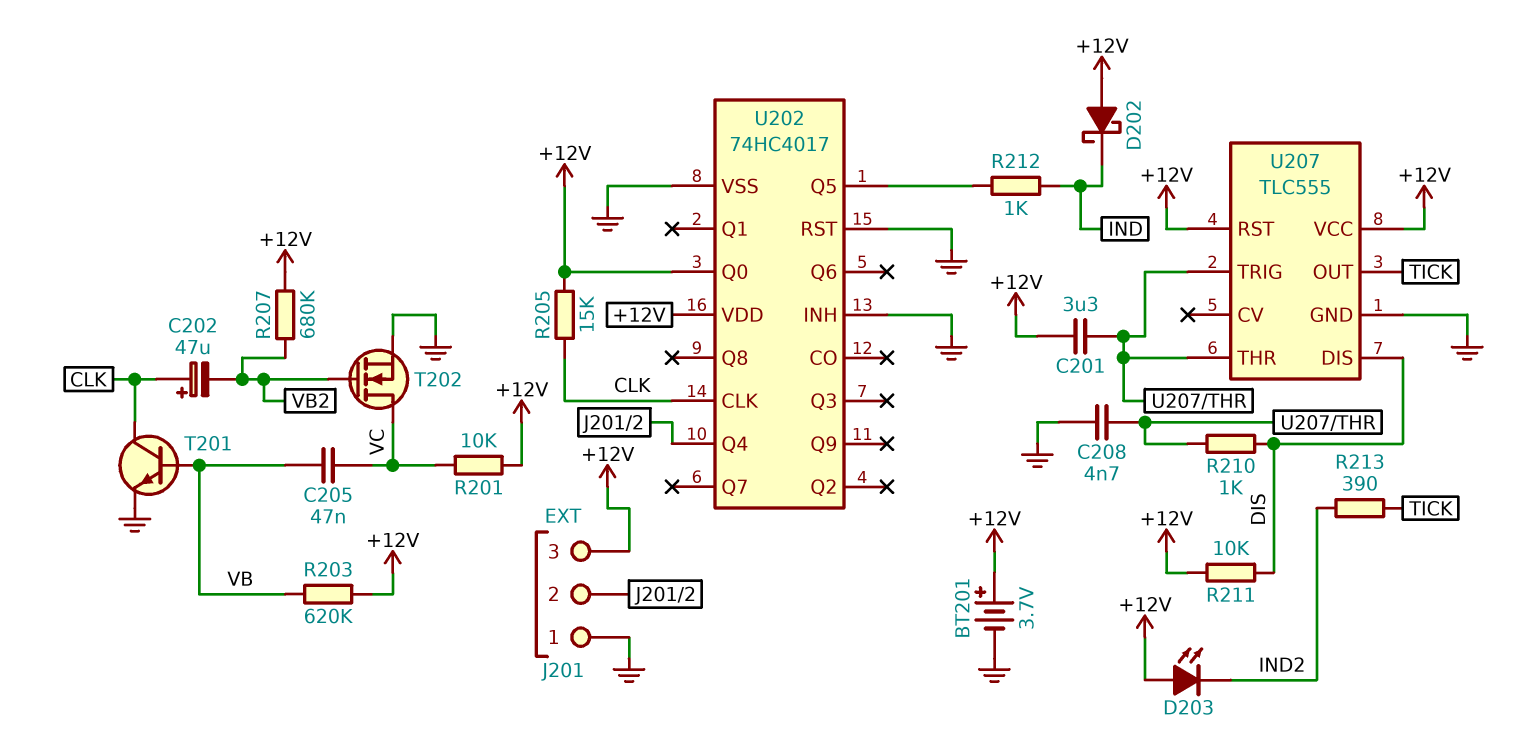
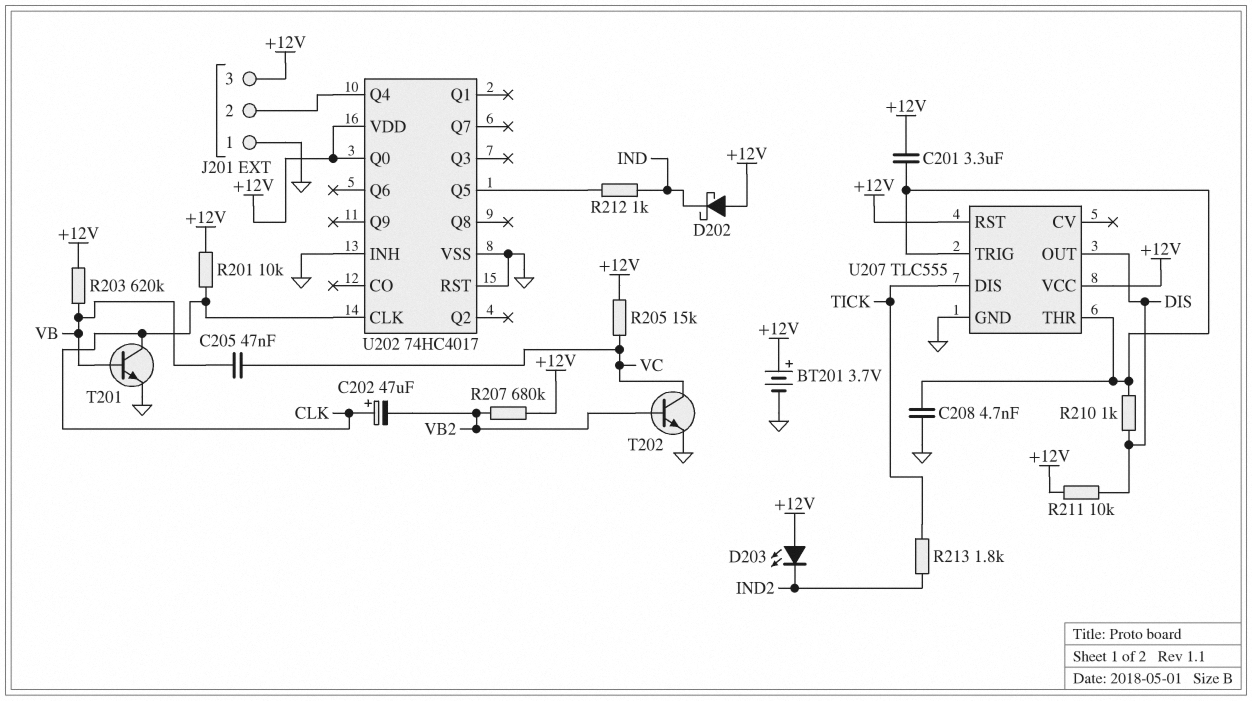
R201: 10k (+12V, VC) -> 10k (+12V, CLK)
R205: 15k (+12V, CLK) -> 15k (+12V, VC)
R213: 390 (IND2, TICK) -> 1.8k (IND2, TICK)
T202: NMOS (G VB2, D VC, S GND) -> NPN (B VB2, C VC, E GND)
U207 pin DIS: DIS -> TICK
U207 pin OUT: TICK -> DIS

